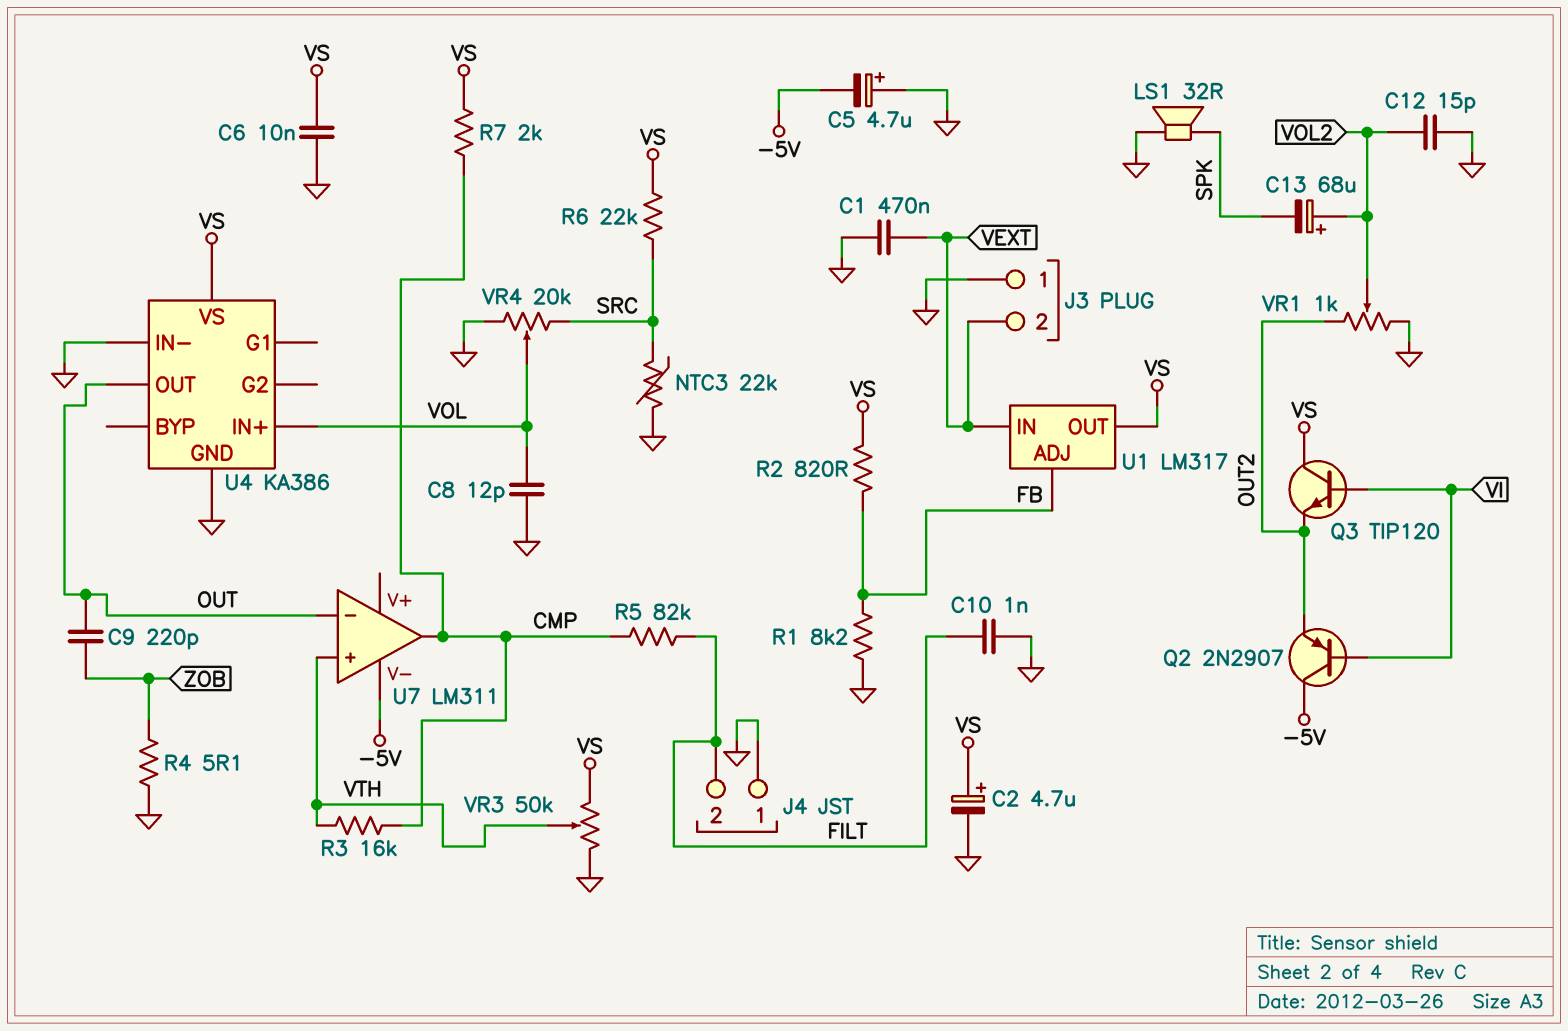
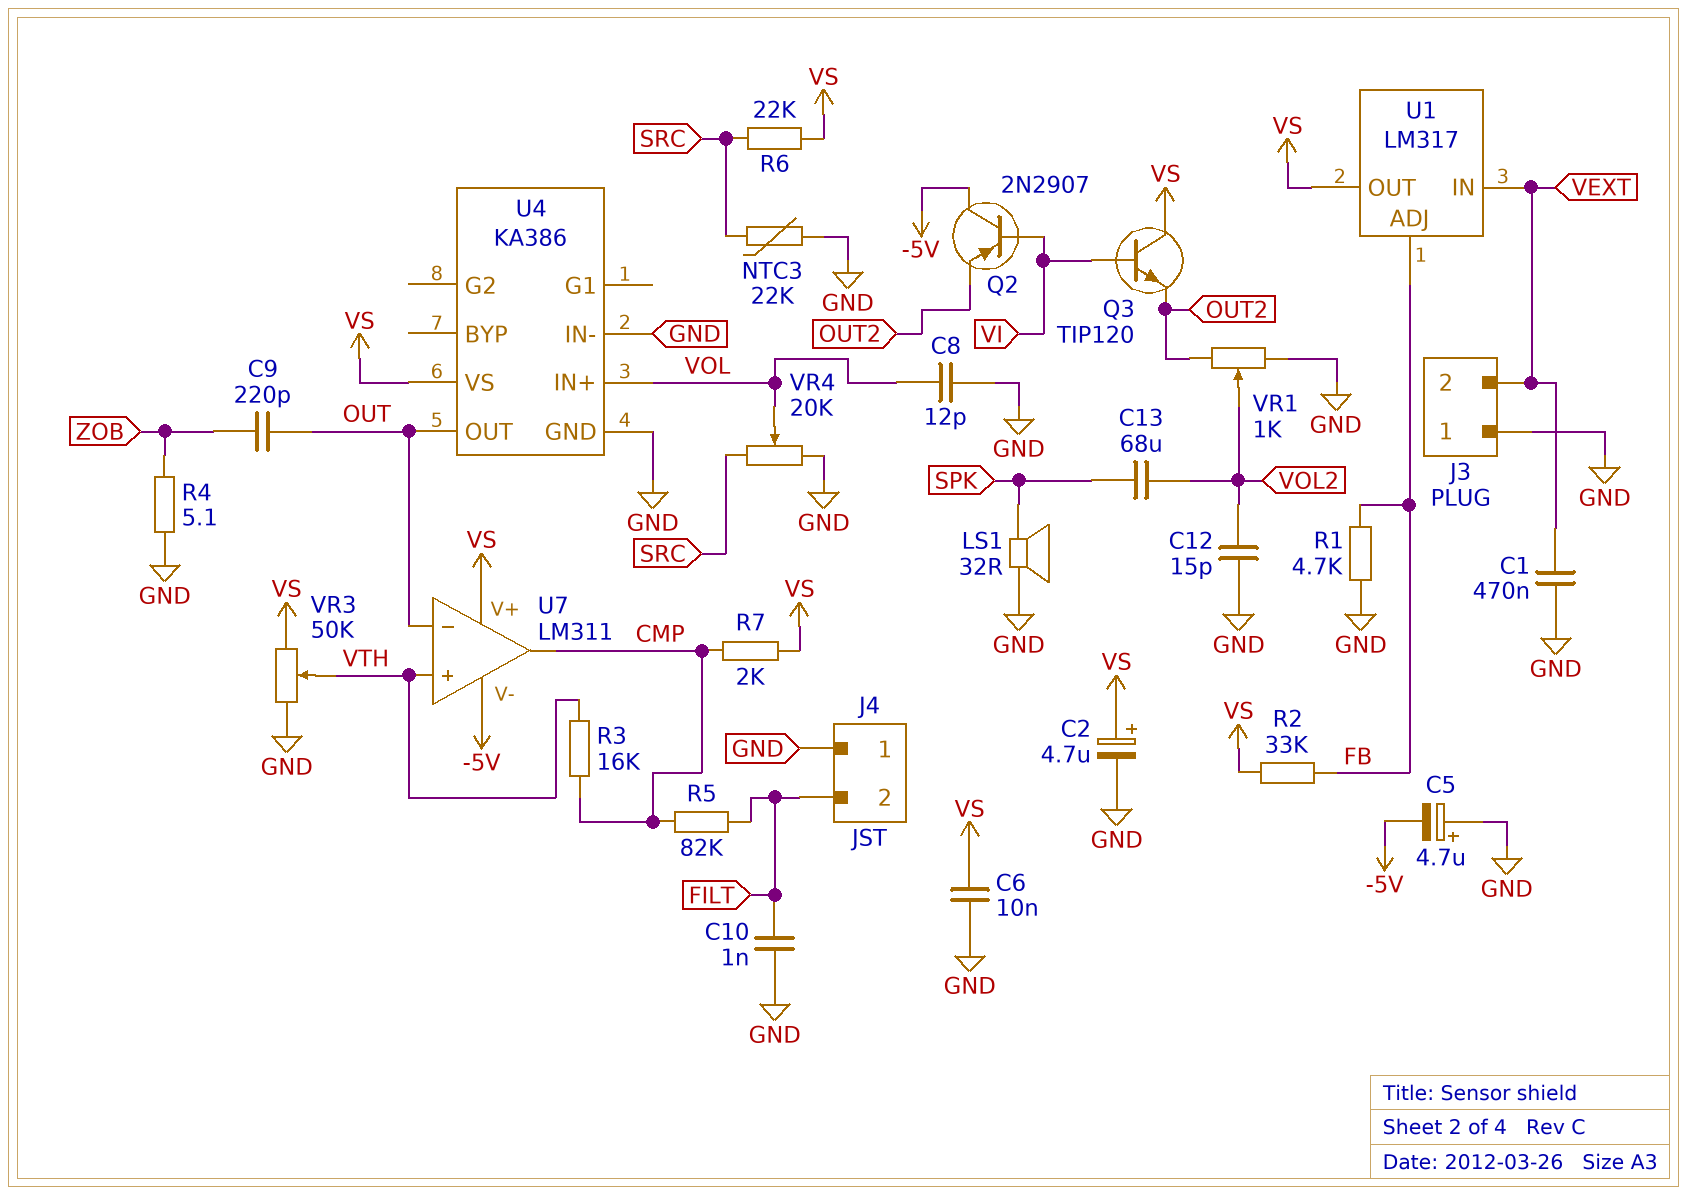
C13: 68uF (plus VOL2, minus SPK) -> 68uF (SPK, VOL2)
R1: 8.2k (FB, GND) -> 4.7k (FB, GND)
R2: 820 (FB, VS) -> 33k (FB, VS)
U7 pin V+: none -> VS

